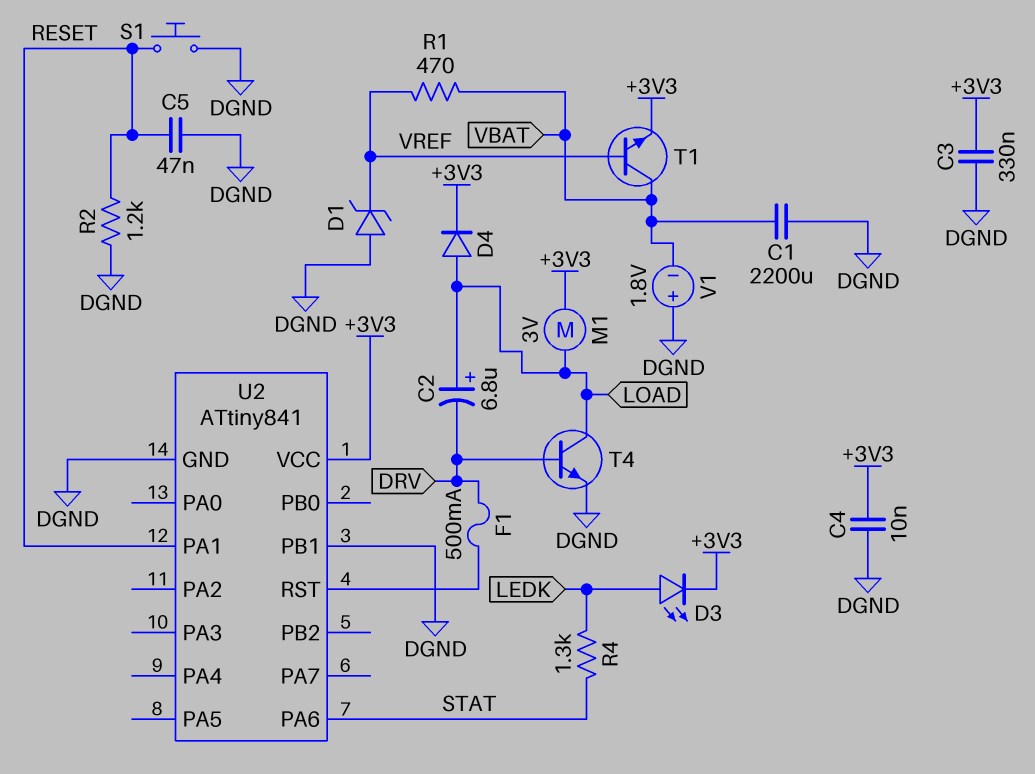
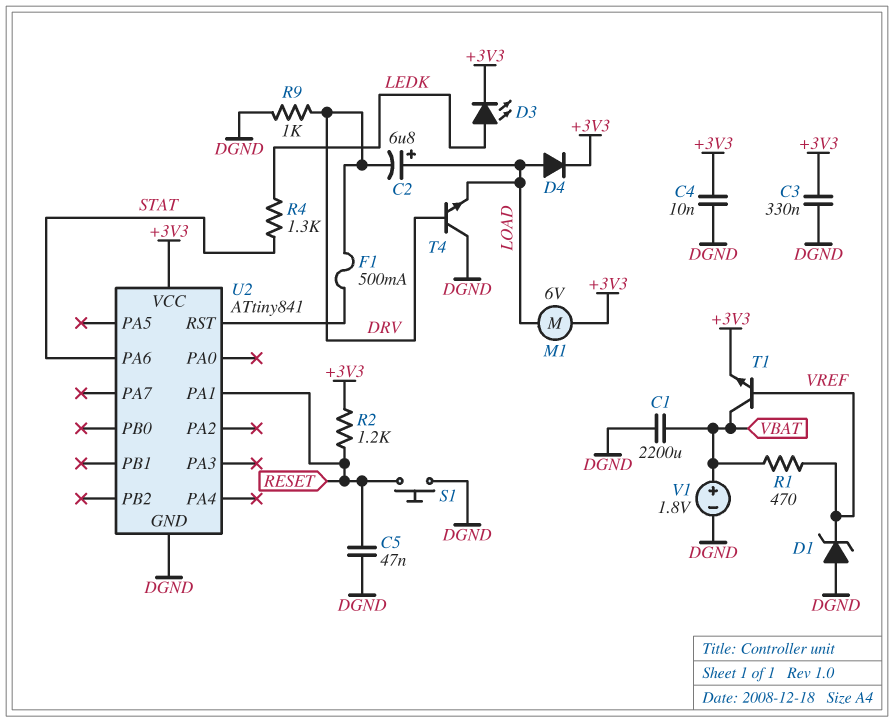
M1: motor 3V (+3V3, LOAD) -> motor 6V (+3V3, LOAD)
R2: 1.2k (DGND, RESET) -> 1.2k (+3V3, RESET)
R9: none -> 1k (DGND, DRV)
T4: NPN (B DRV, C LOAD, E DGND) -> NPN (B DRV, C DGND, E LOAD)
U2 pin PB1: DGND -> none
V1: 1.8V (plus DGND, minus VBAT) -> 1.8V (plus VBAT, minus DGND)

